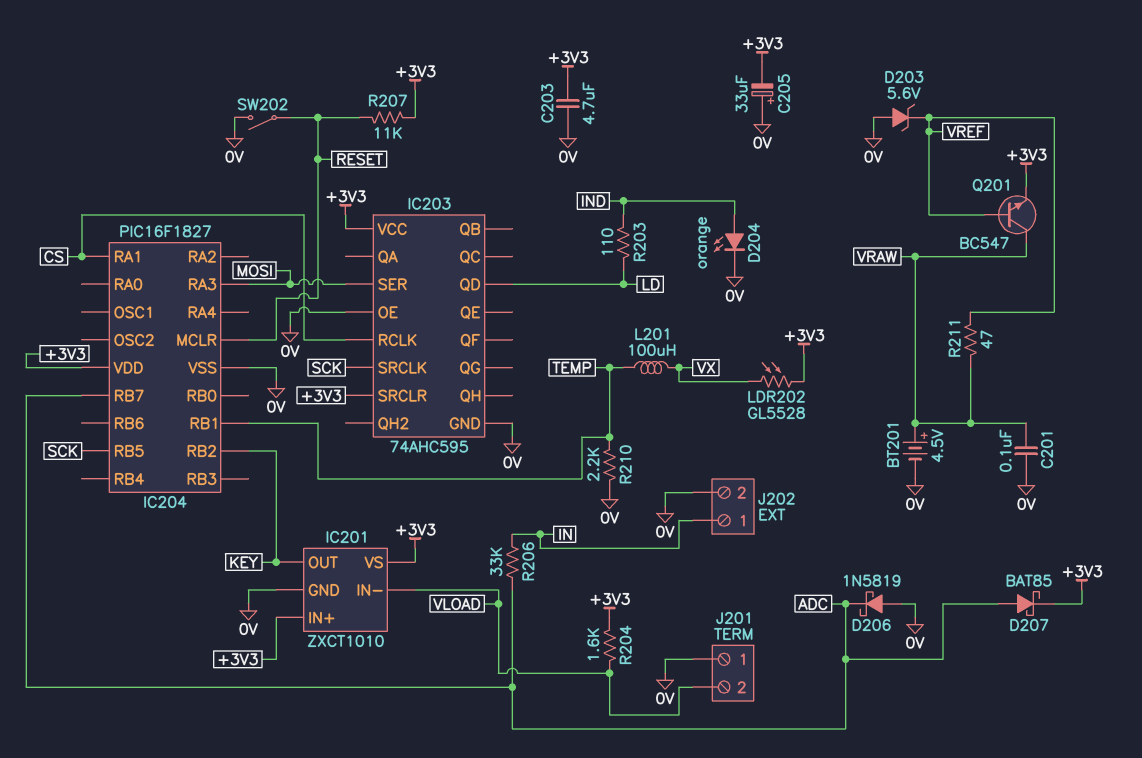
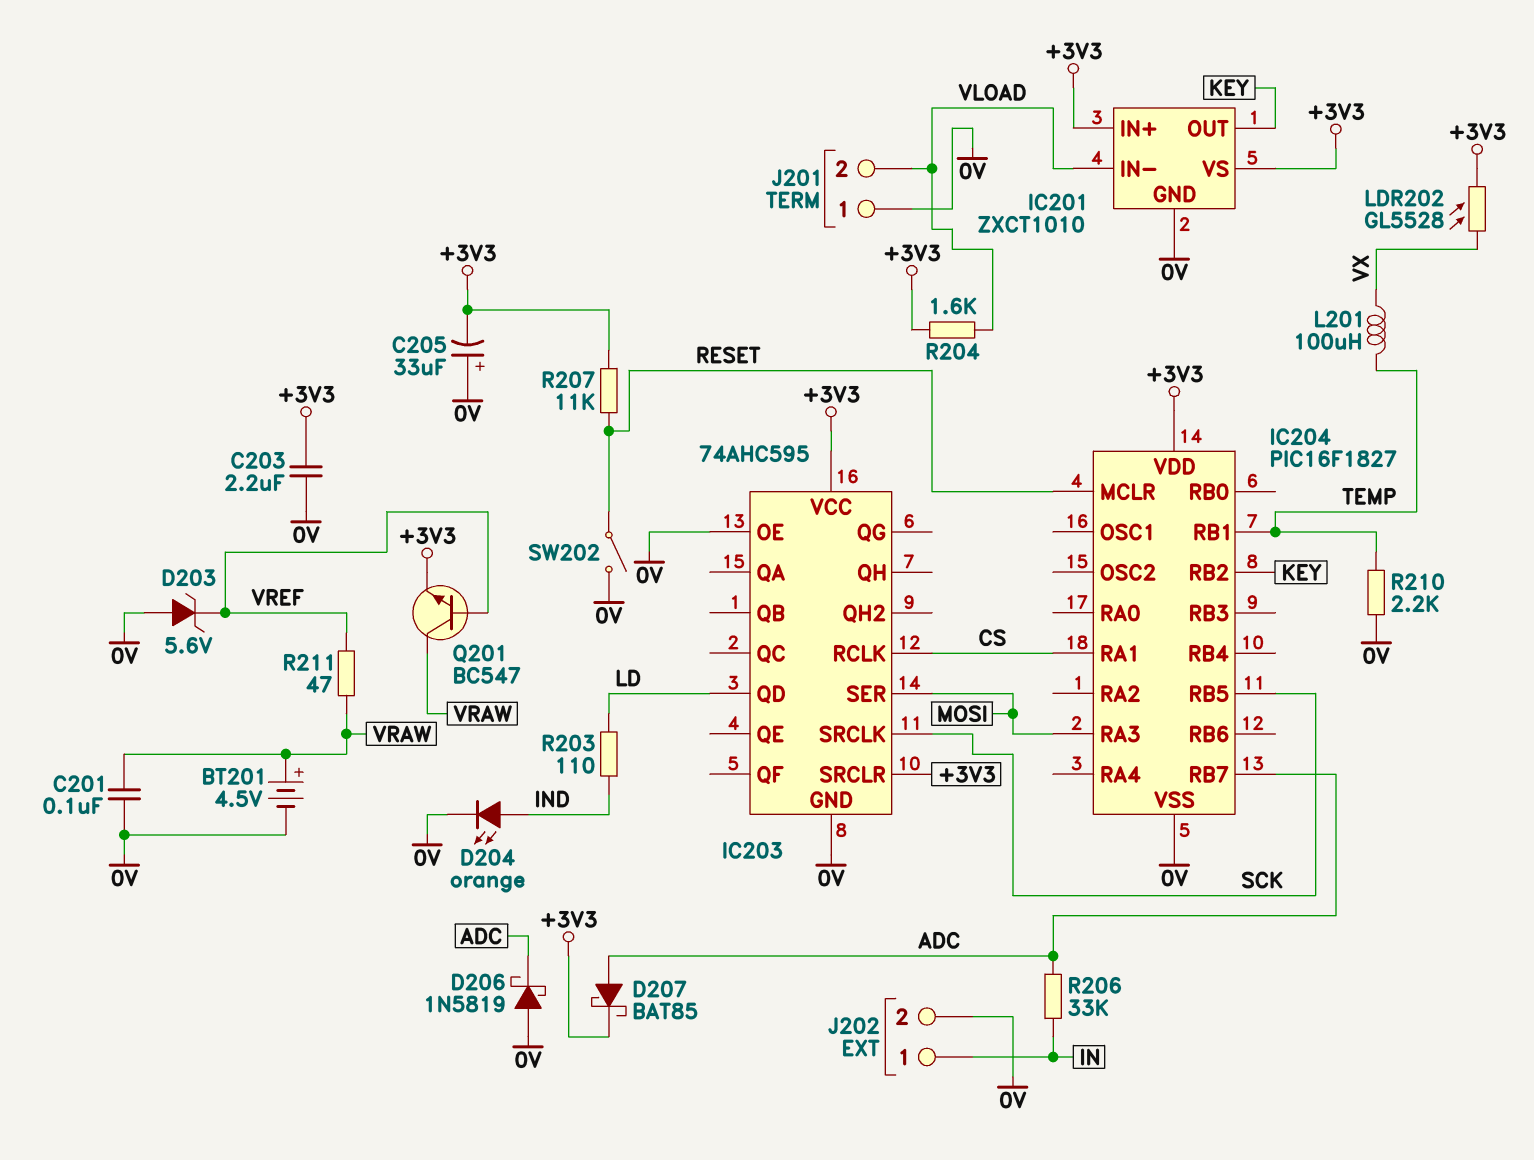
C203: 4.7uF (+3V3, 0V) -> 2.2uF (+3V3, 0V)

